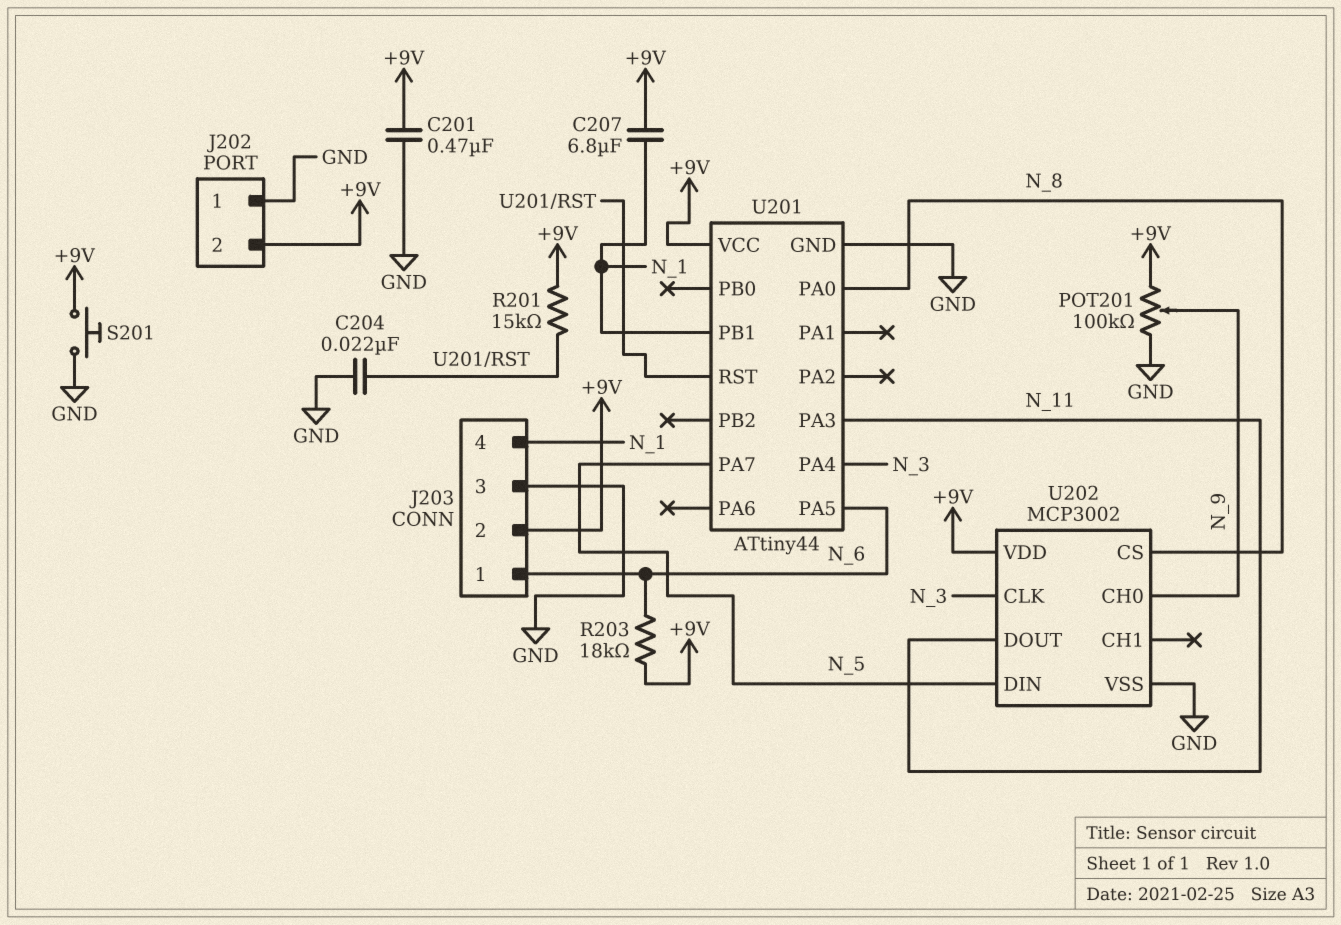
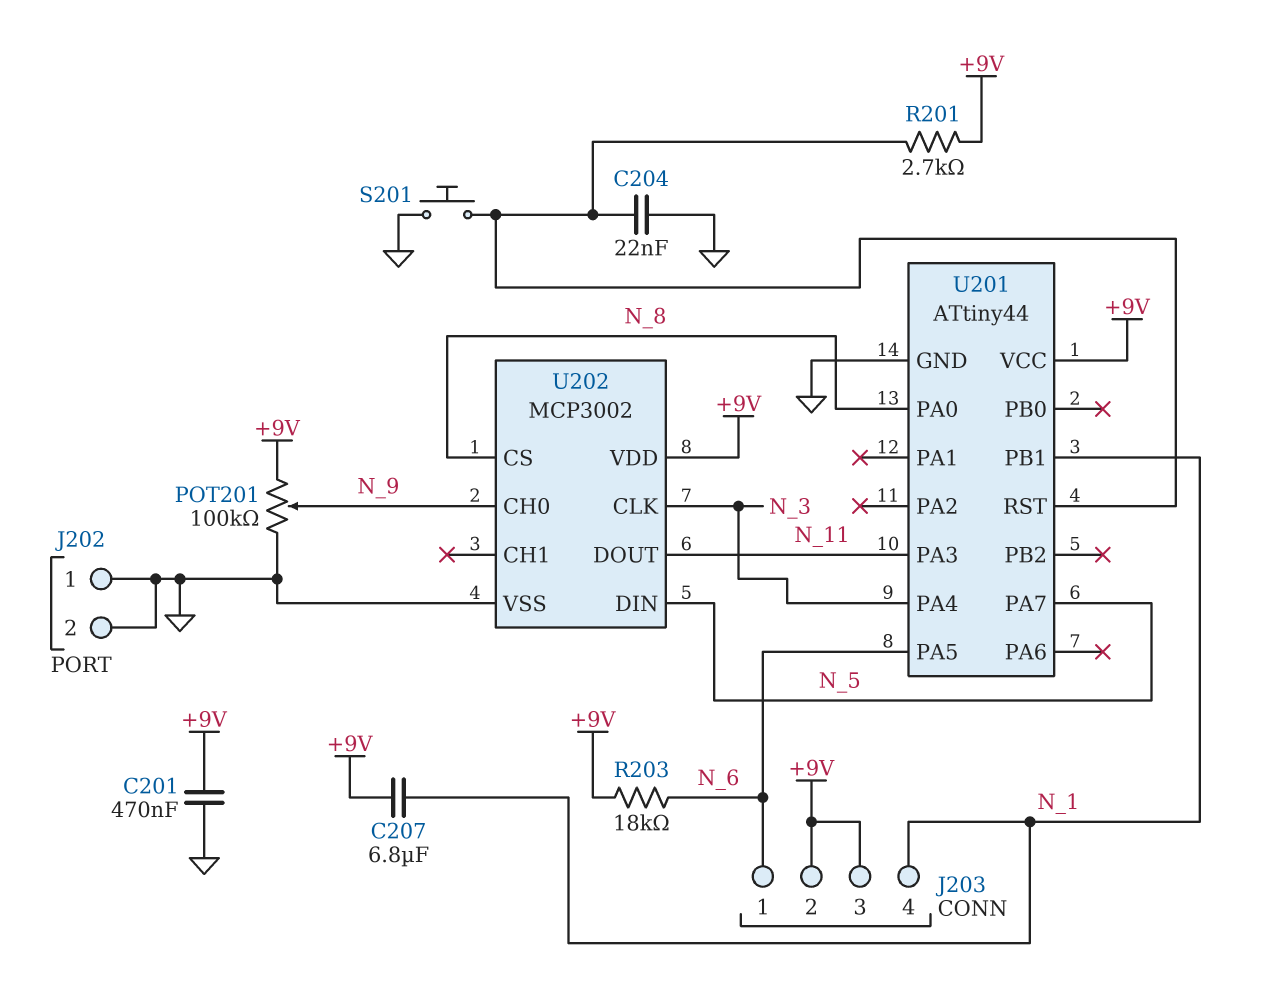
J202 pin 2: +9V -> GND
J203 pin 3: GND -> +9V
R201: 15k (+9V, U201/RST) -> 2.7k (+9V, U201/RST)
S201: button (+9V, GND) -> button (GND, U201/RST)

